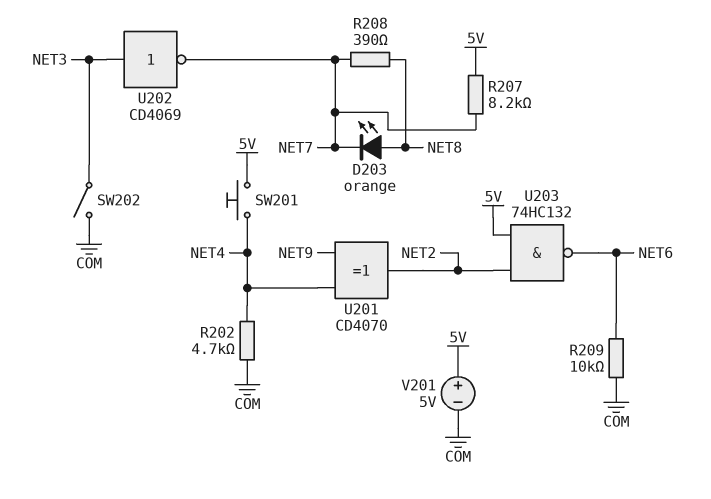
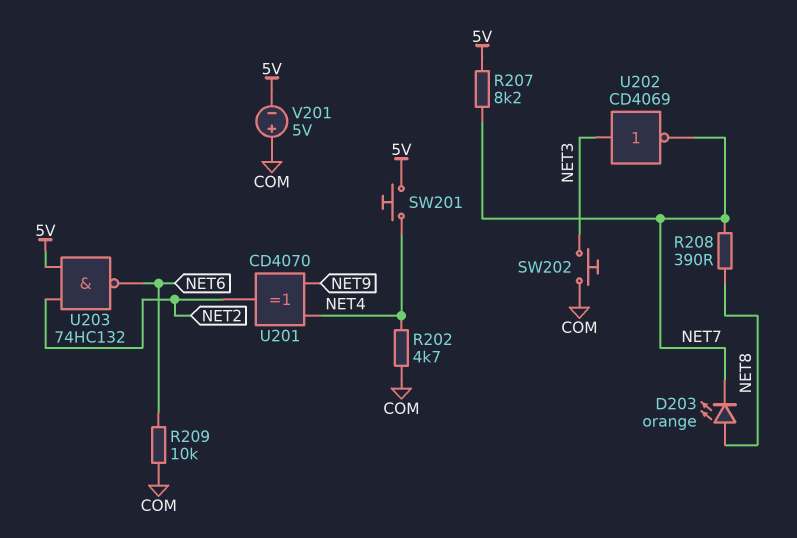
SW202: switch (COM, NET3) -> button (COM, NET3)
V201: 5V (plus 5V, minus COM) -> 5V (plus COM, minus 5V)

